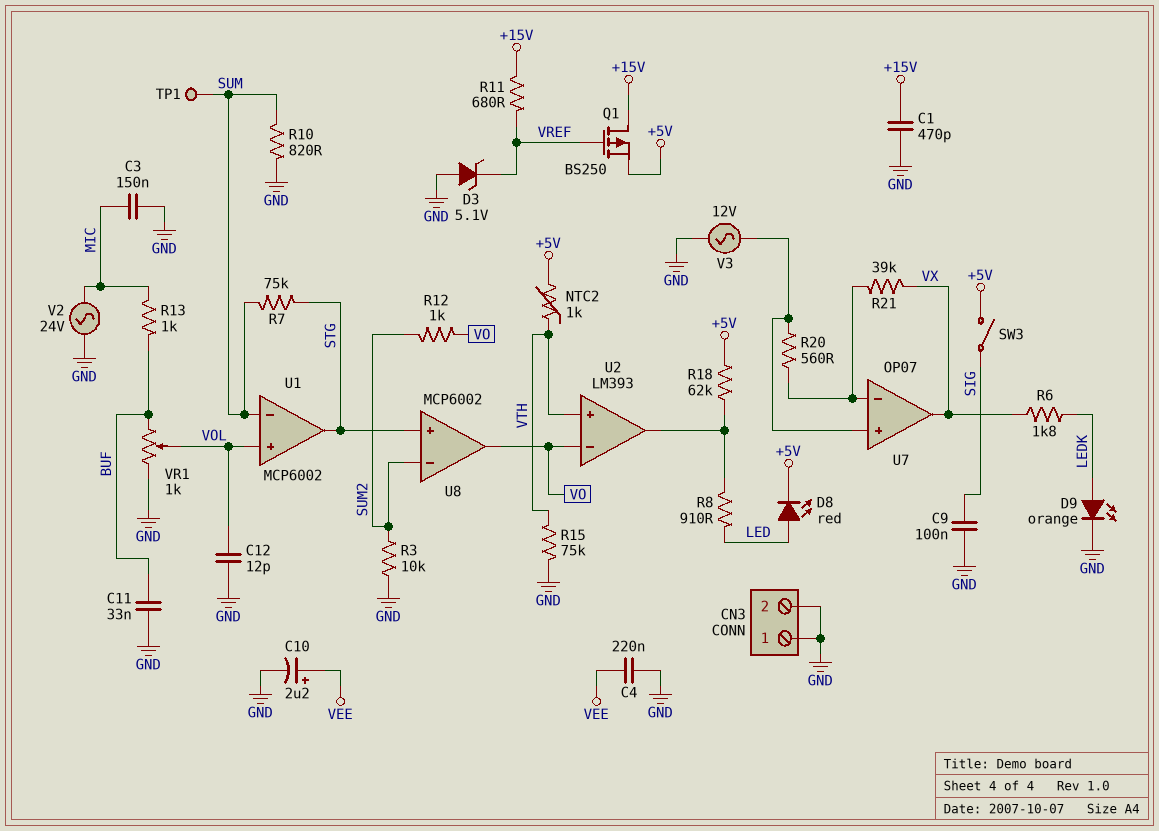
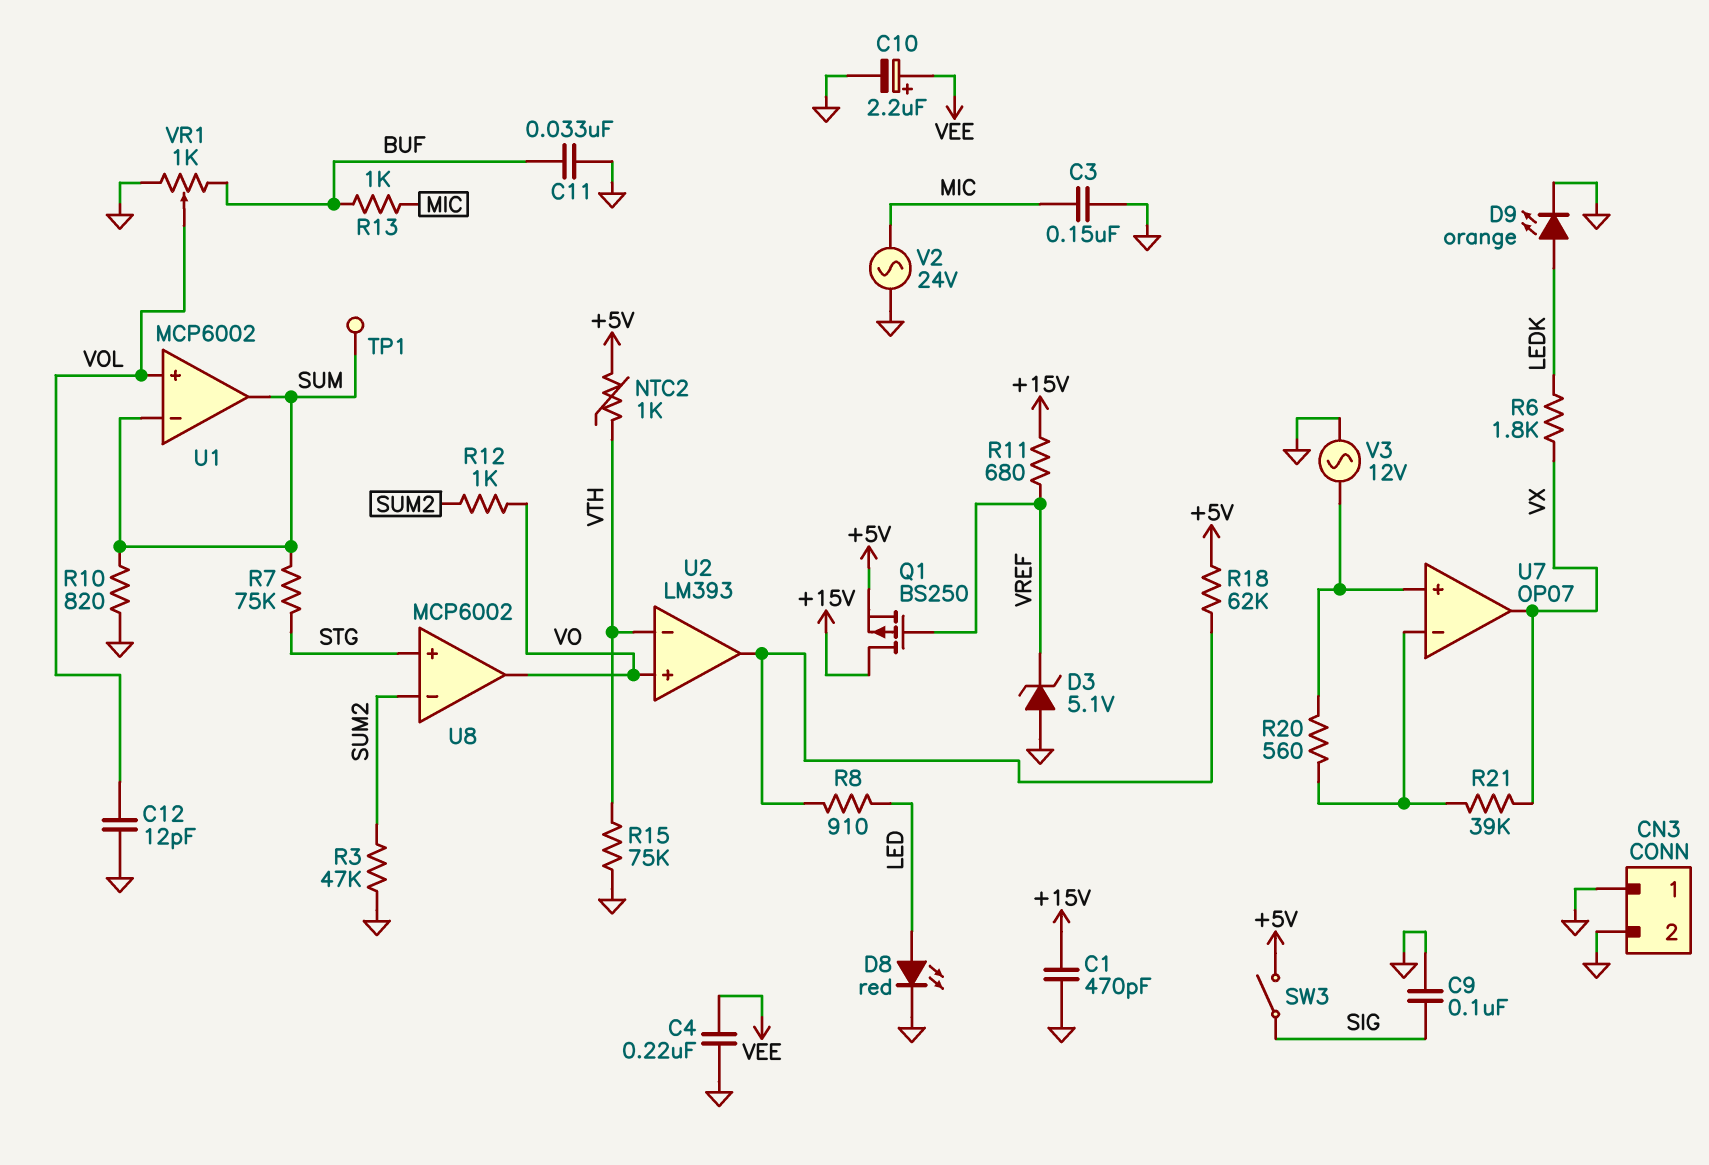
D8: LED red (A LED, K +5V) -> LED red (A LED, K GND)
R3: 10k (GND, SUM2) -> 47k (GND, SUM2)
U1 pin out: STG -> SUM
U2 pin in+: VTH -> VO
U2 pin in-: VO -> VTH

